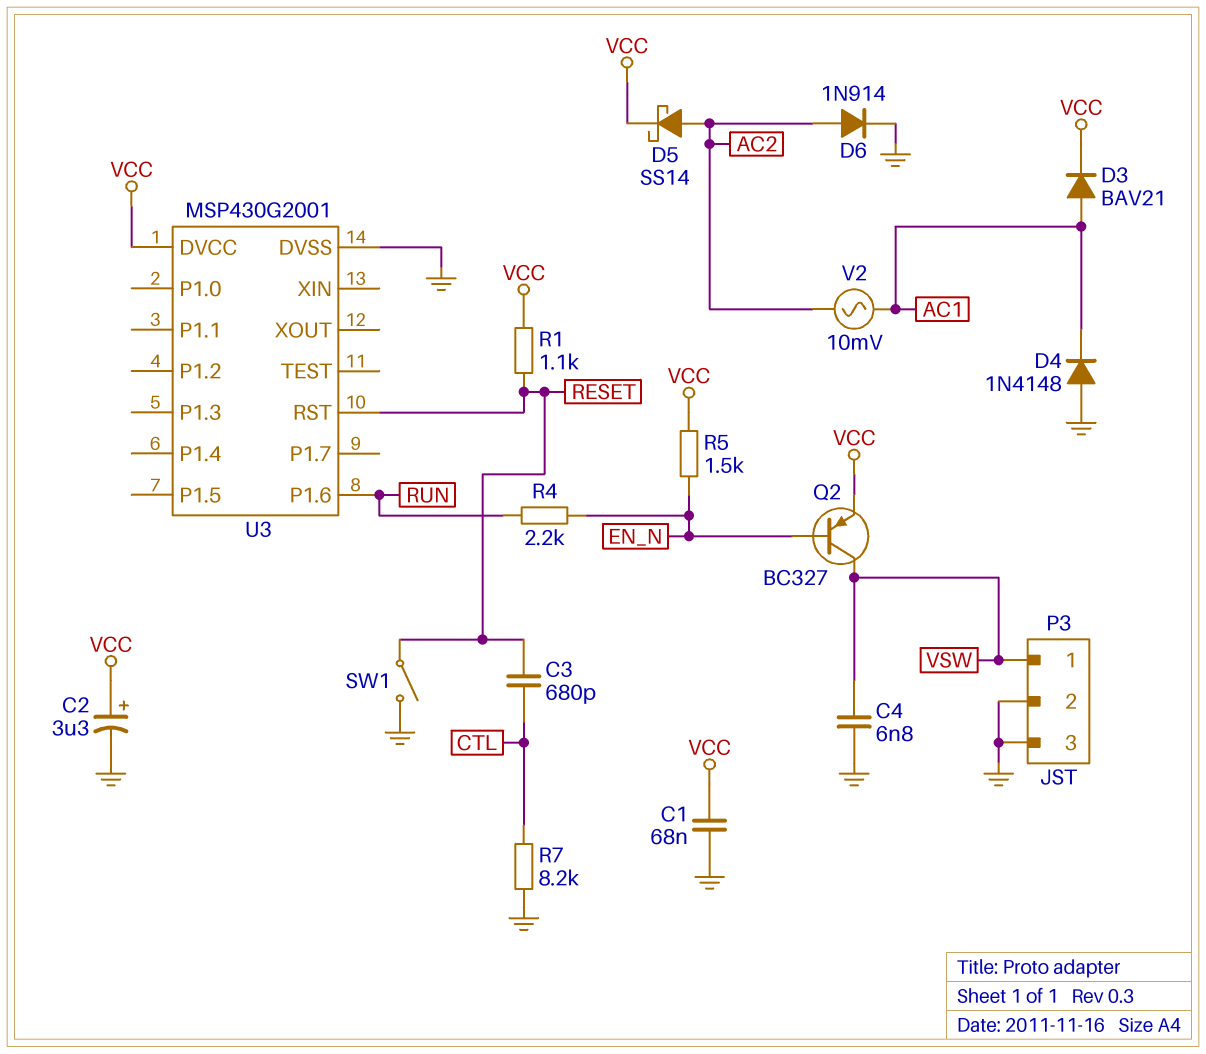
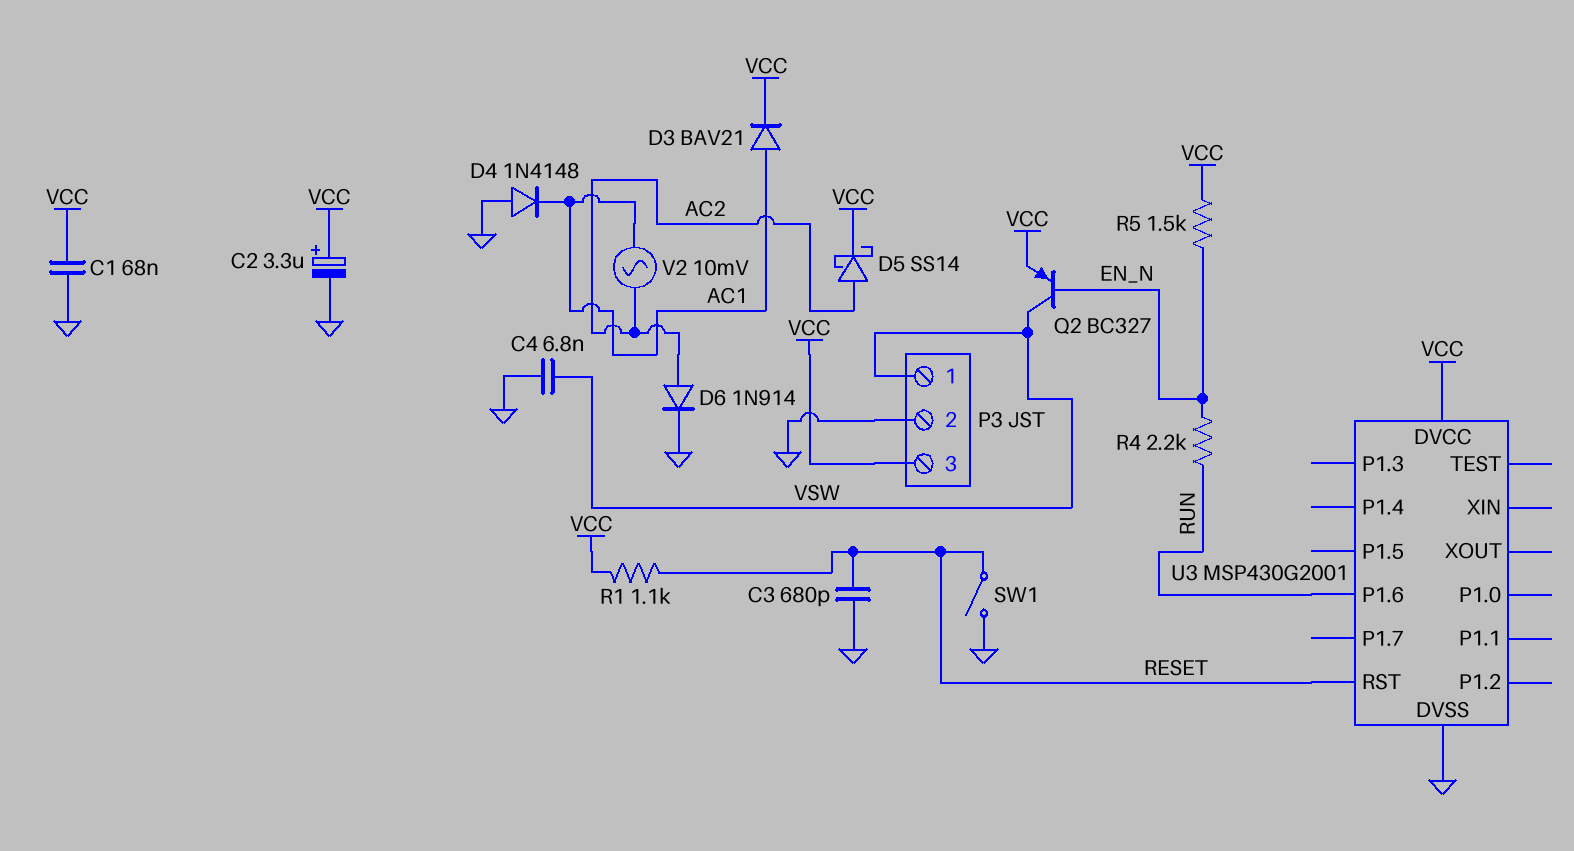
C3: 680pF (CTL, RESET) -> 680pF (GND, RESET)
P3 pin 3: GND -> VCC
R7: 8.2k (CTL, GND) -> none

